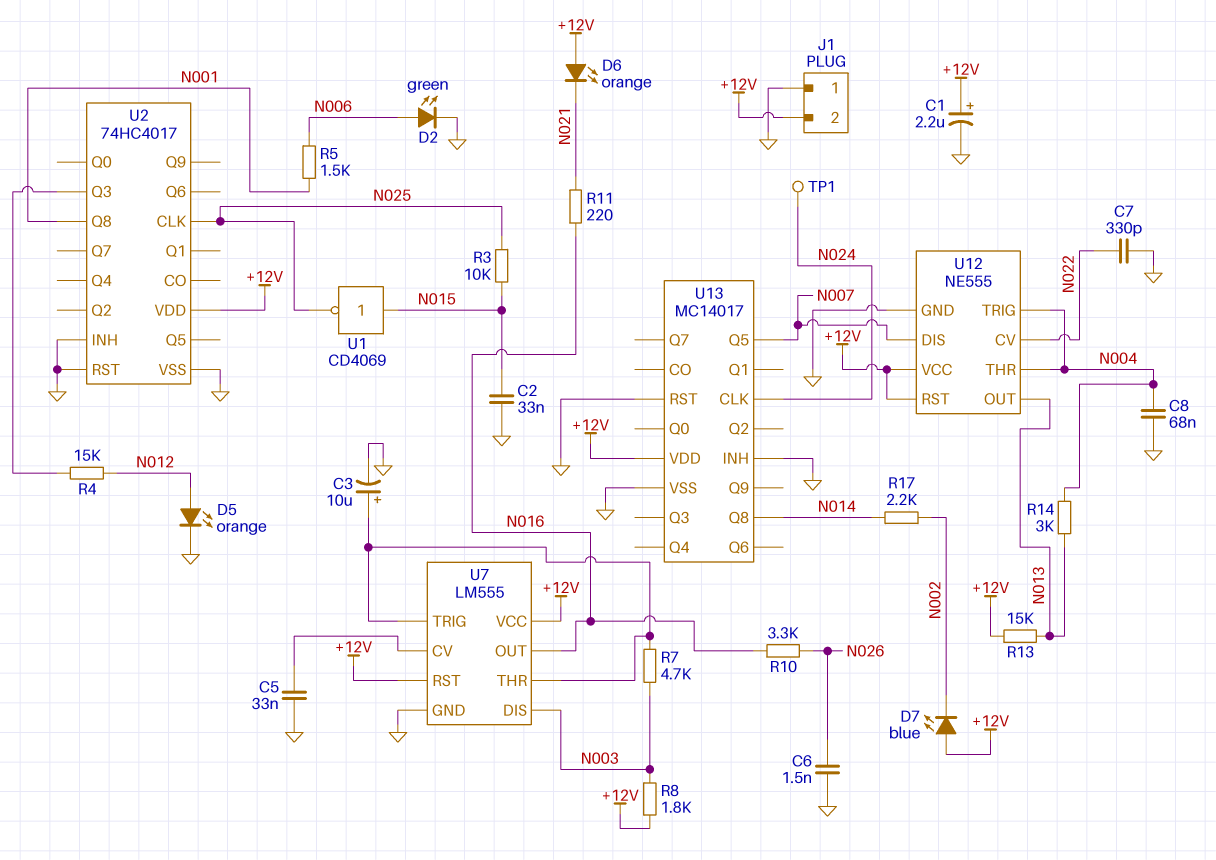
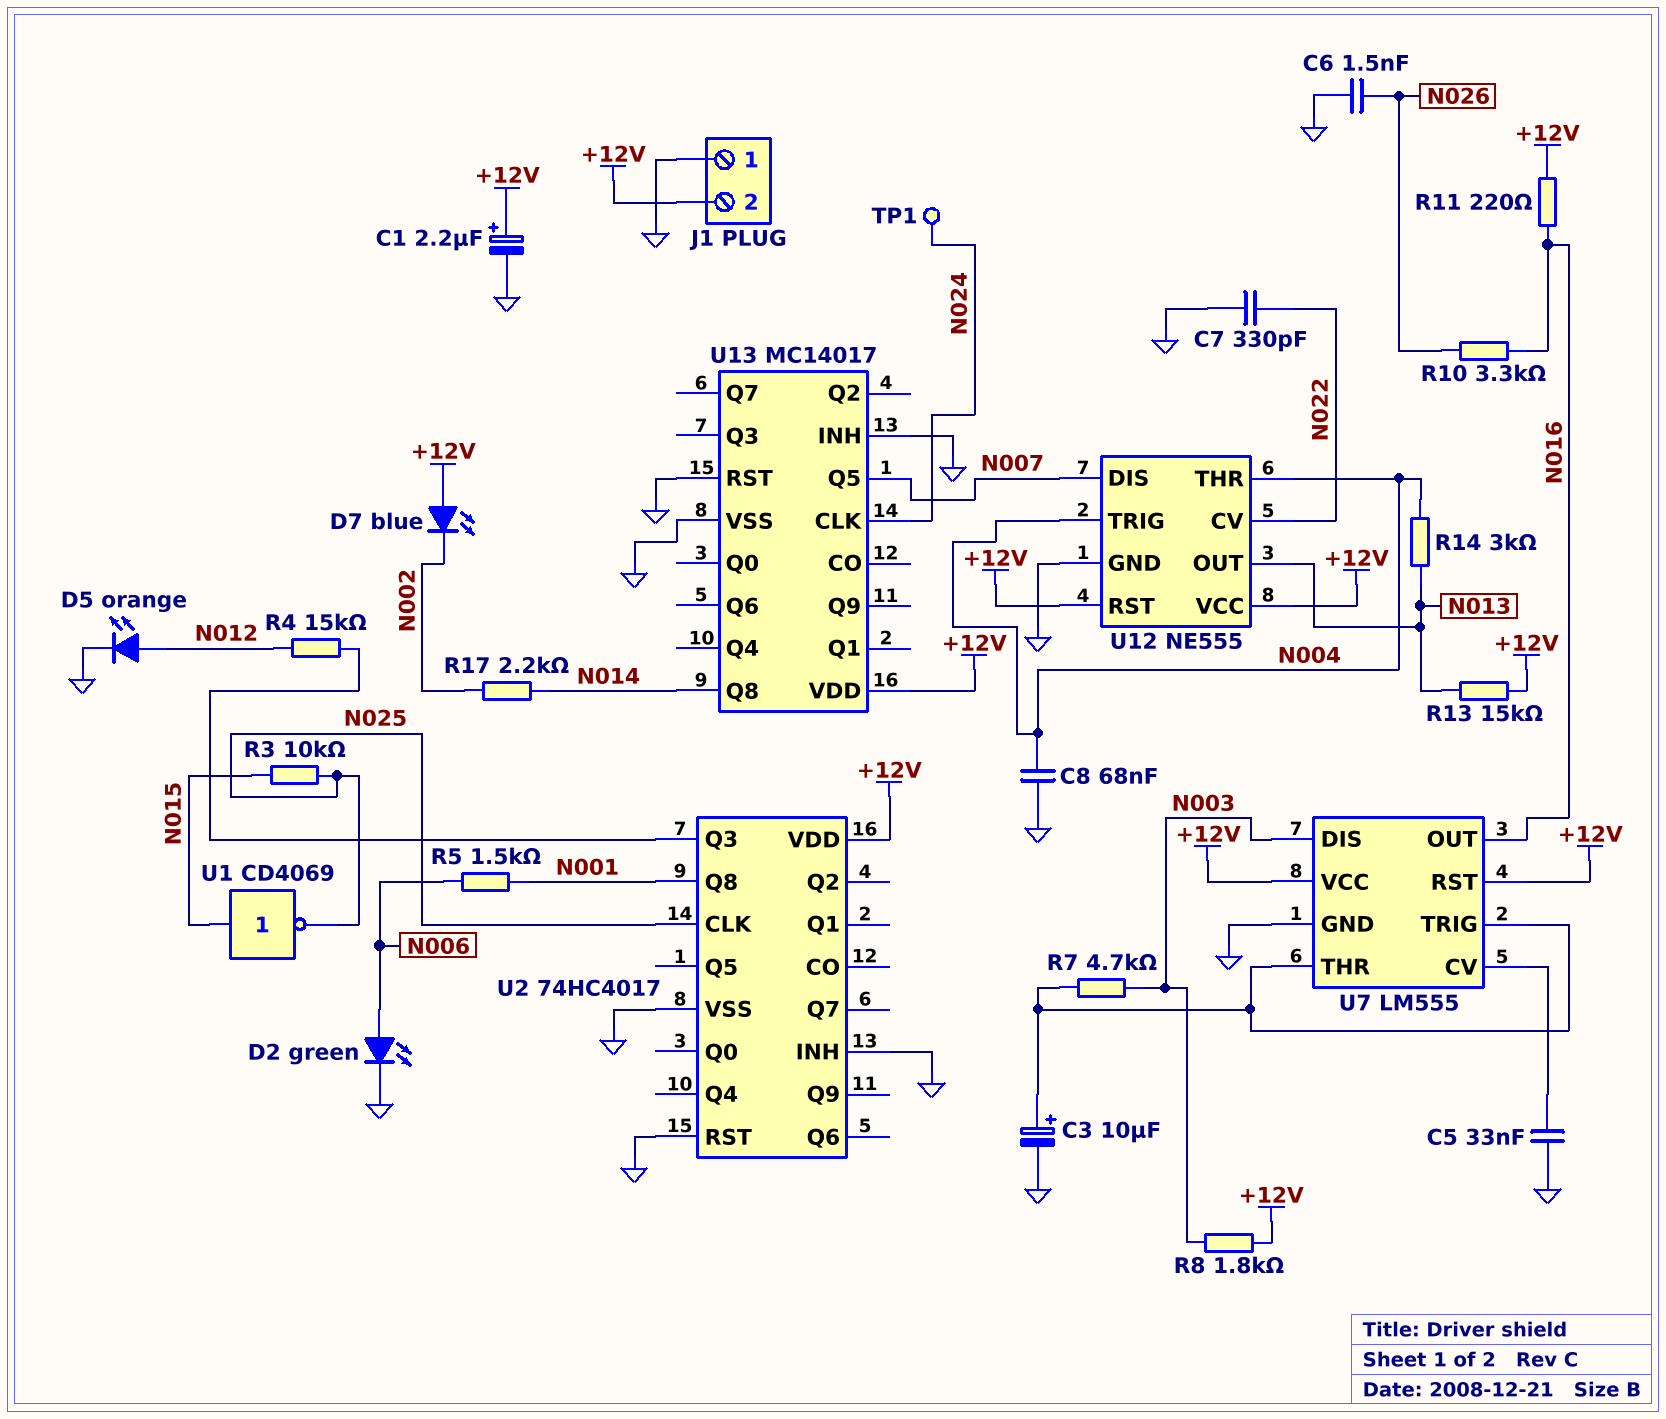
C2: 33nF (GND, N015) -> none
D6: LED orange (A +12V, K N021) -> none
R11: 220 (N016, N021) -> 220 (+12V, N016)

